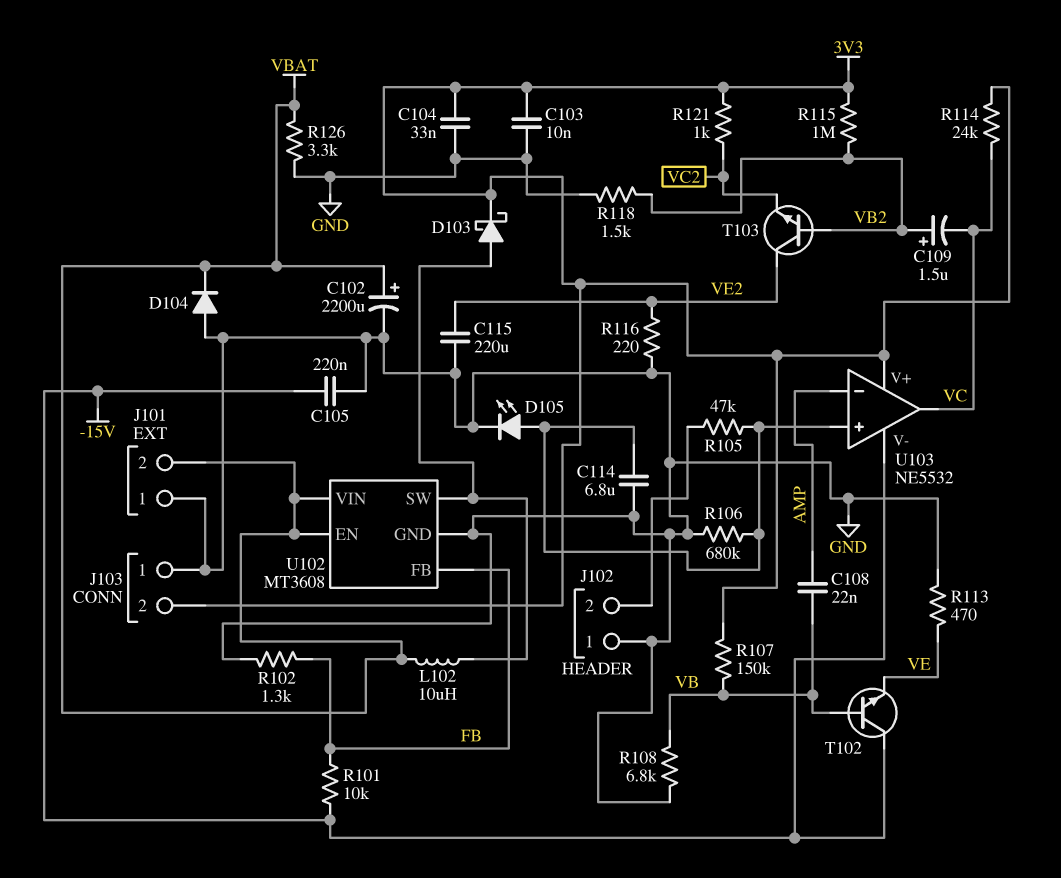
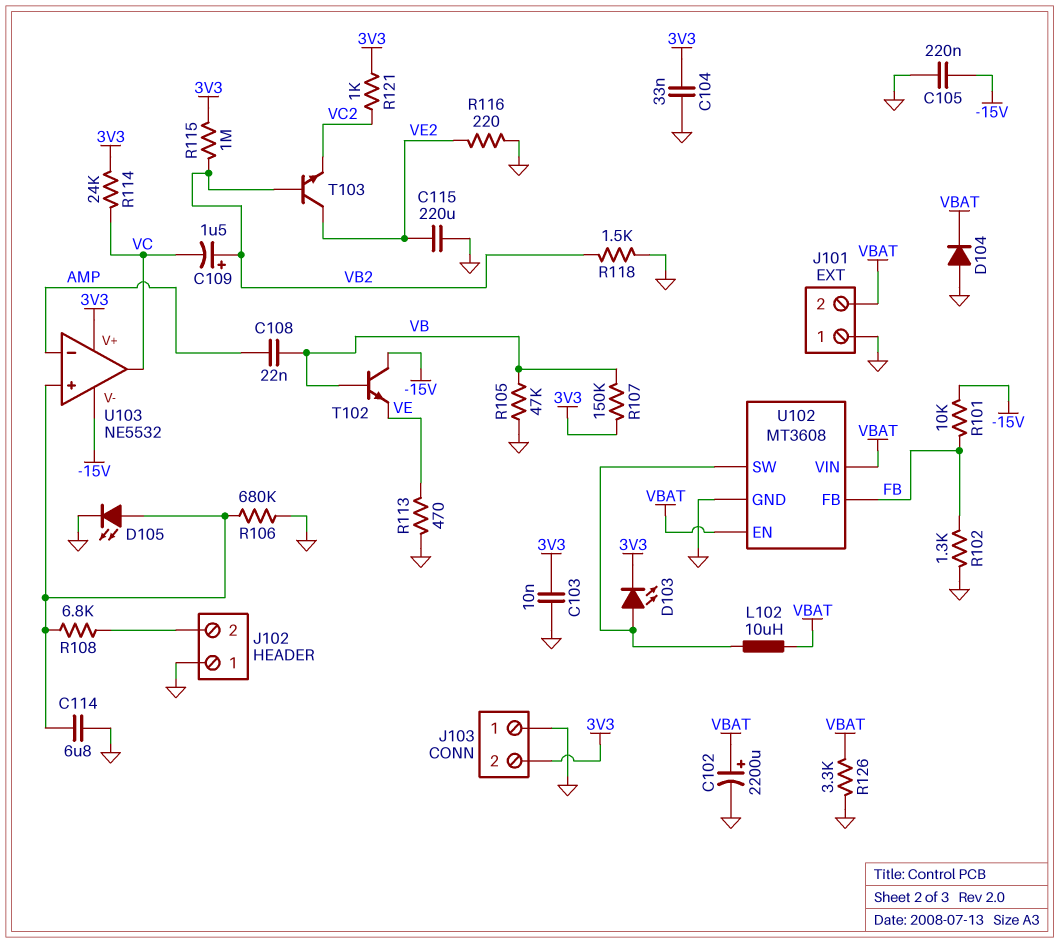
D103: schottky (A U102/SW, K 3V3) -> LED (A U102/SW, K 3V3)
R105: 47k (J102/2, U103/in+) -> 47k (GND, VB)
R108: 6.8k (GND, VB) -> 6.8k (J102/2, U103/in+)

